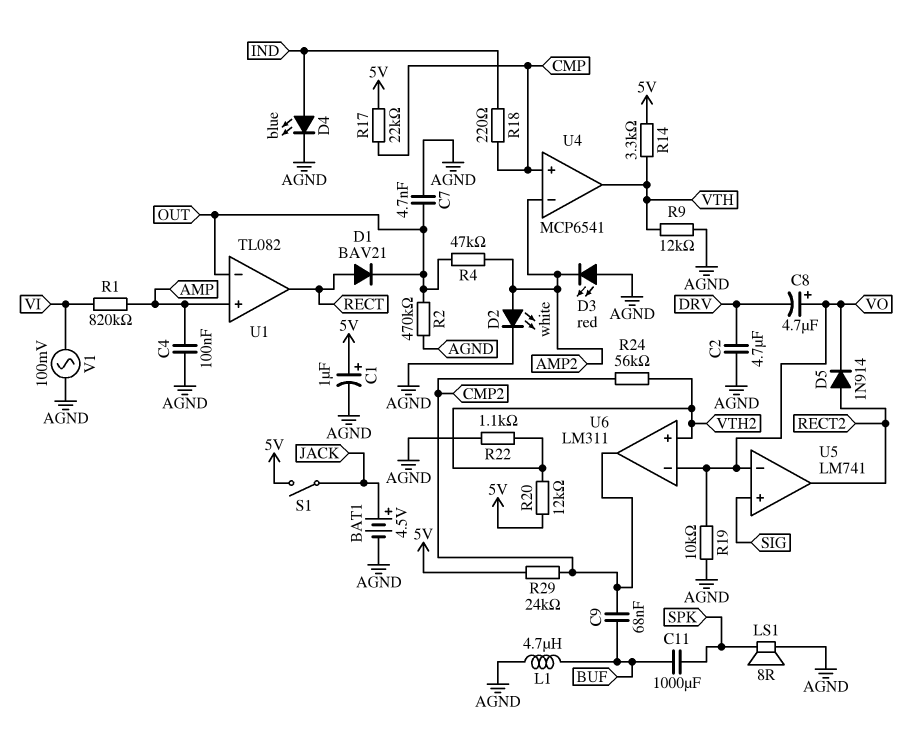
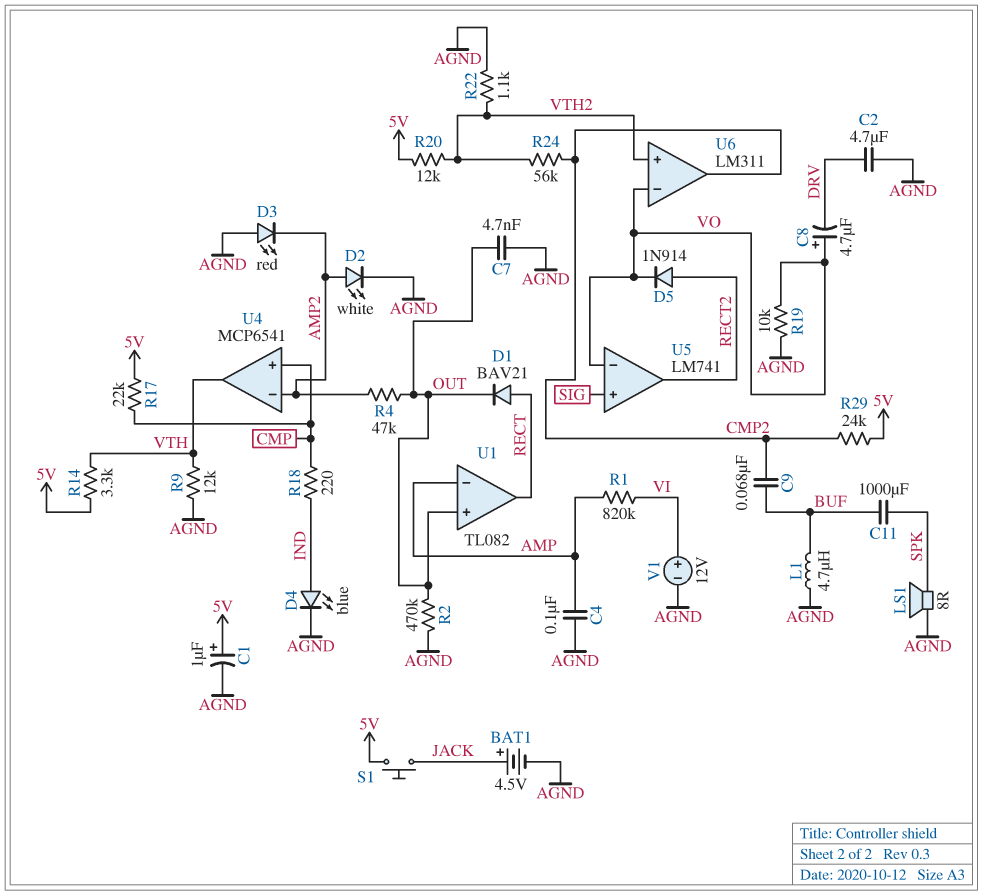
S1: switch (5V, JACK) -> button (5V, JACK)
U1 pin in+: AMP -> OUT
U1 pin in-: OUT -> AMP
V1: AC 100mV (AGND, VI) -> 12V (plus VI, minus AGND)

